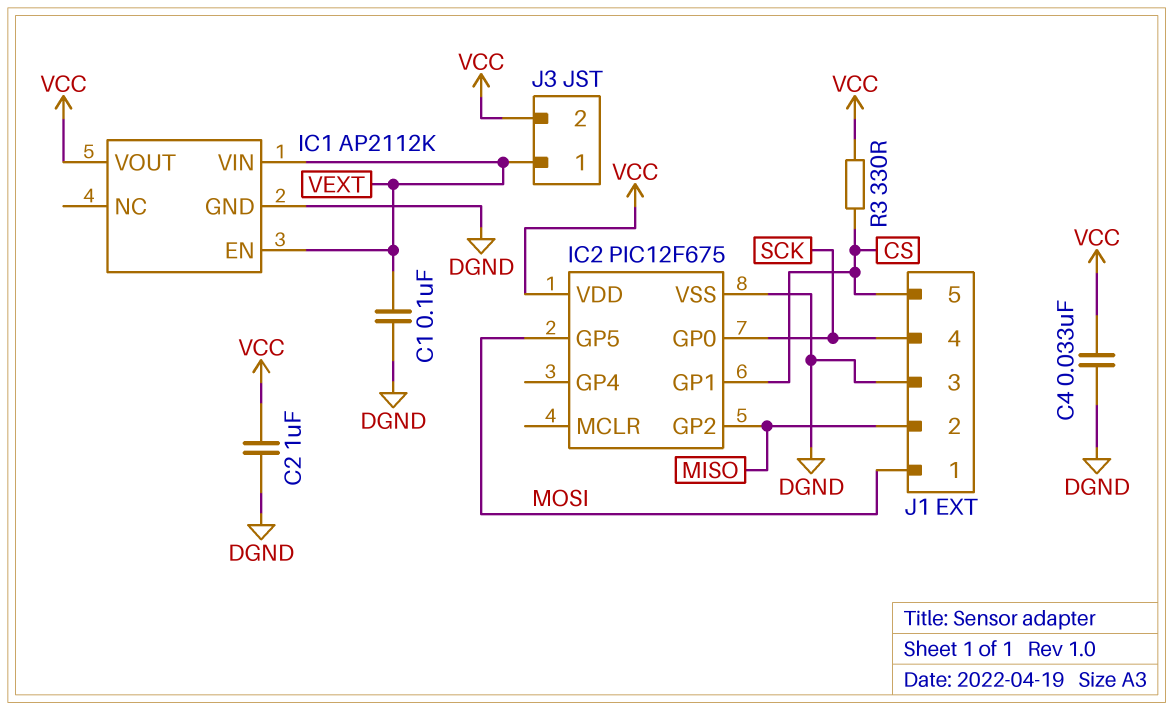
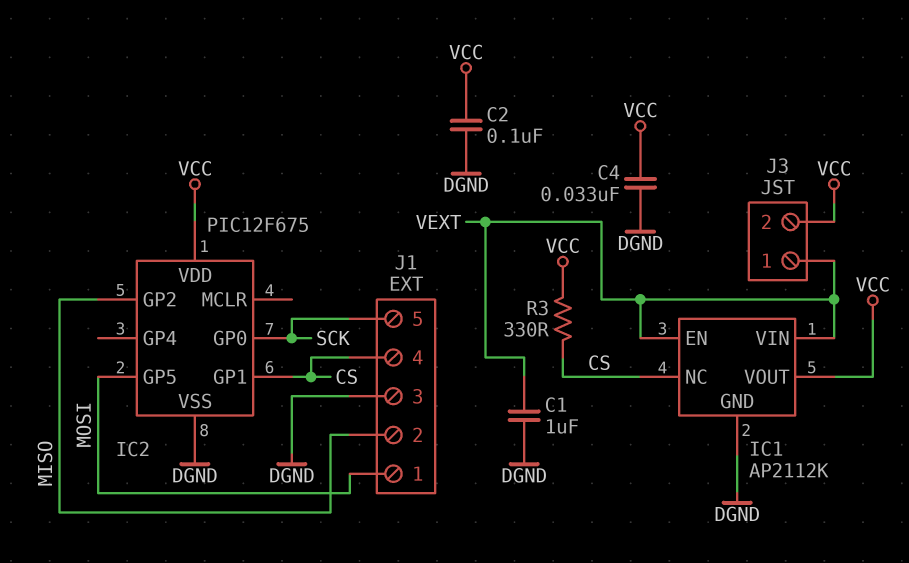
C1: 100nF (DGND, VEXT) -> 1uF (DGND, VEXT)
C2: 1uF (DGND, VCC) -> 100nF (DGND, VCC)
IC1 pin NC: none -> CS
J1 pin 4: SCK -> CS
J1 pin 5: CS -> SCK

